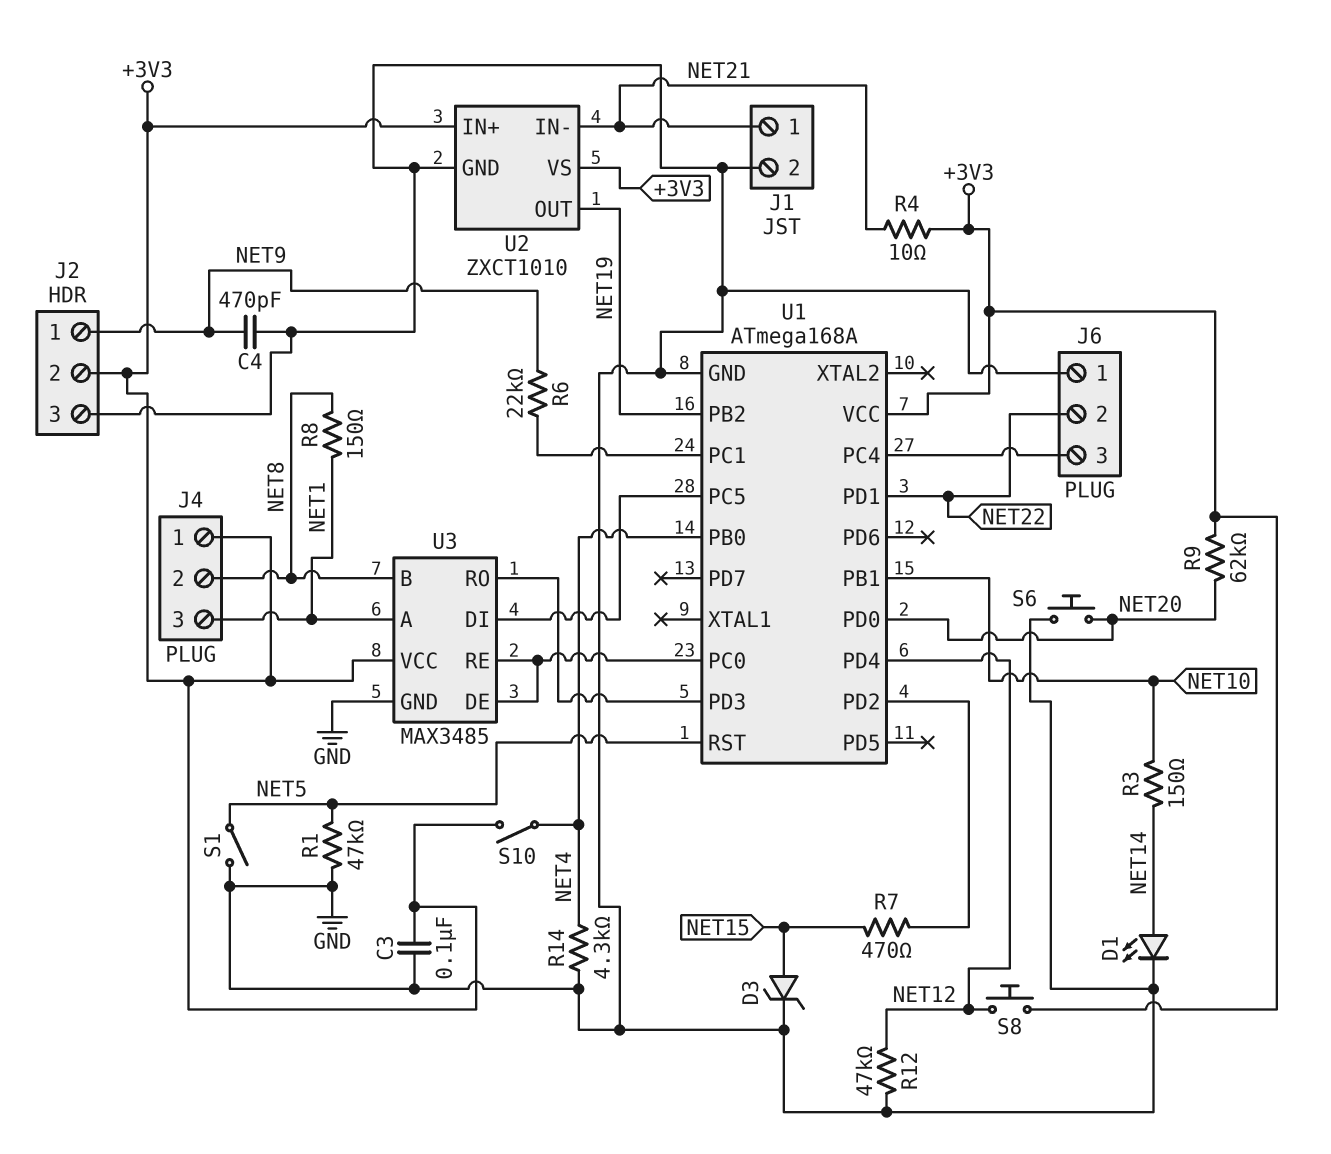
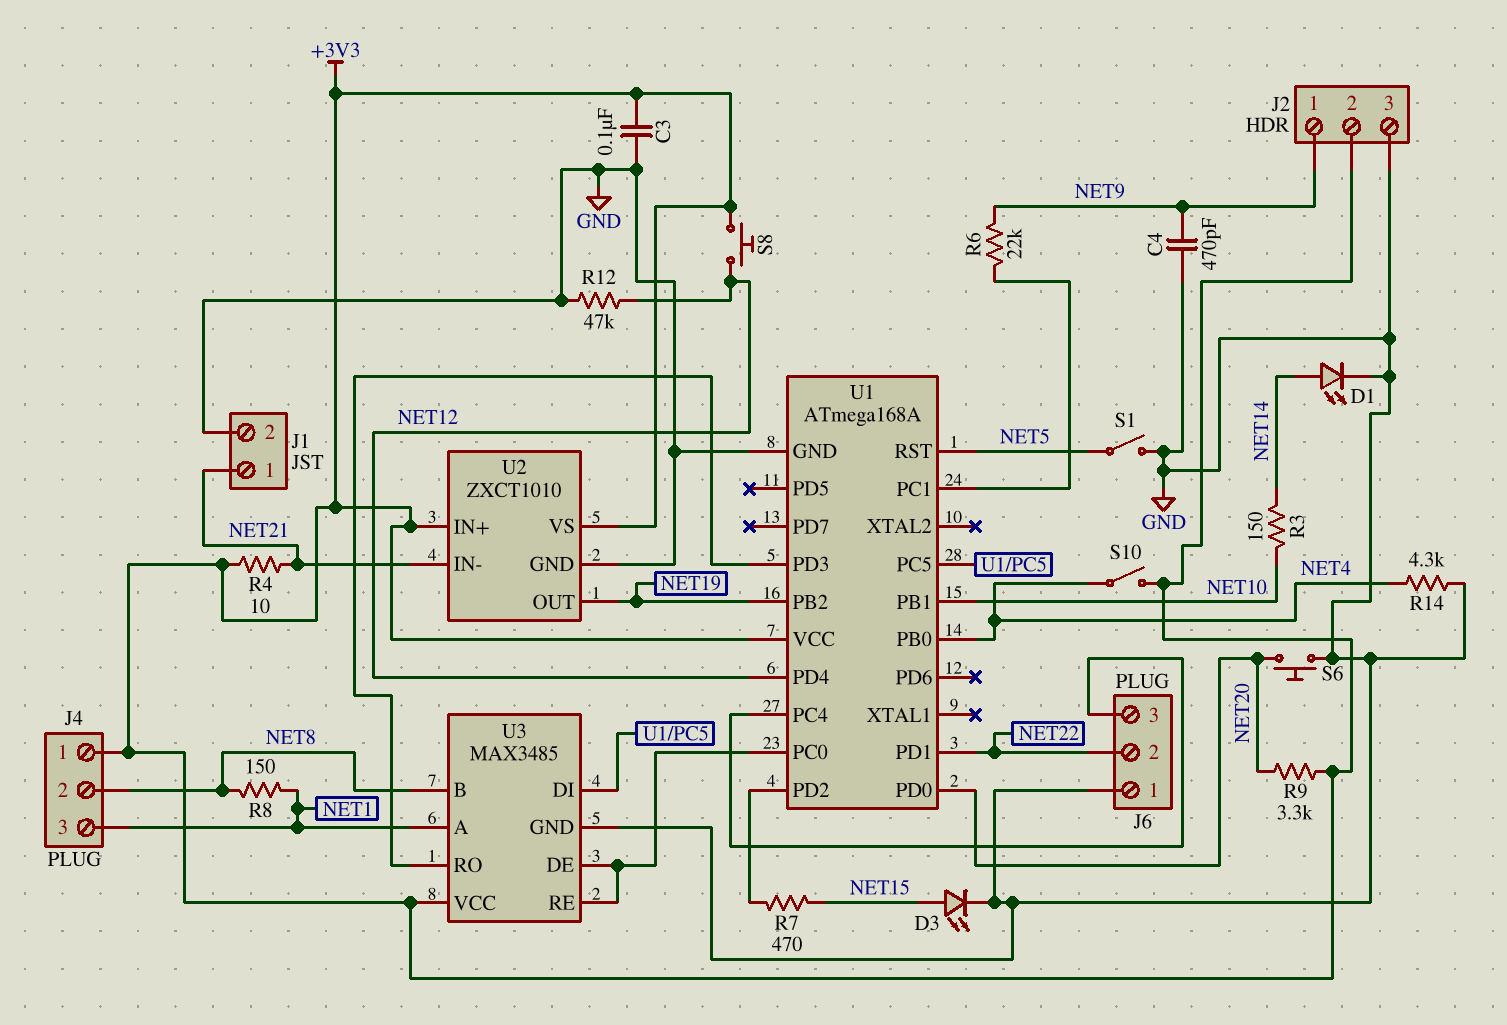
D3: zener (A NET15, K GND) -> LED (A NET15, K GND)
R1: 47k (GND, NET5) -> none
R9: 62k (+3V3, NET20) -> 3.3k (+3V3, NET20)

